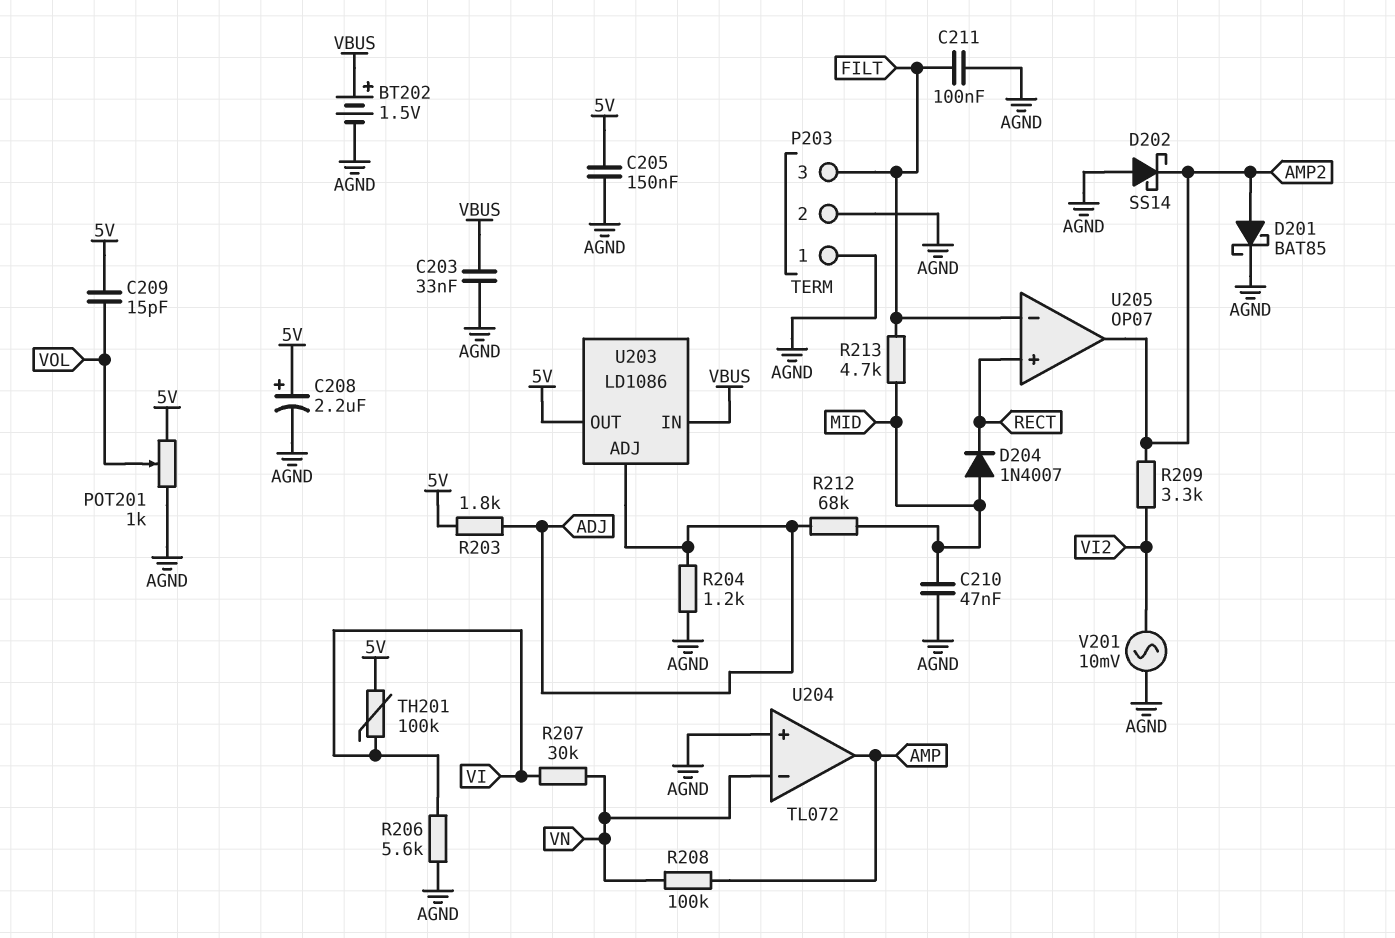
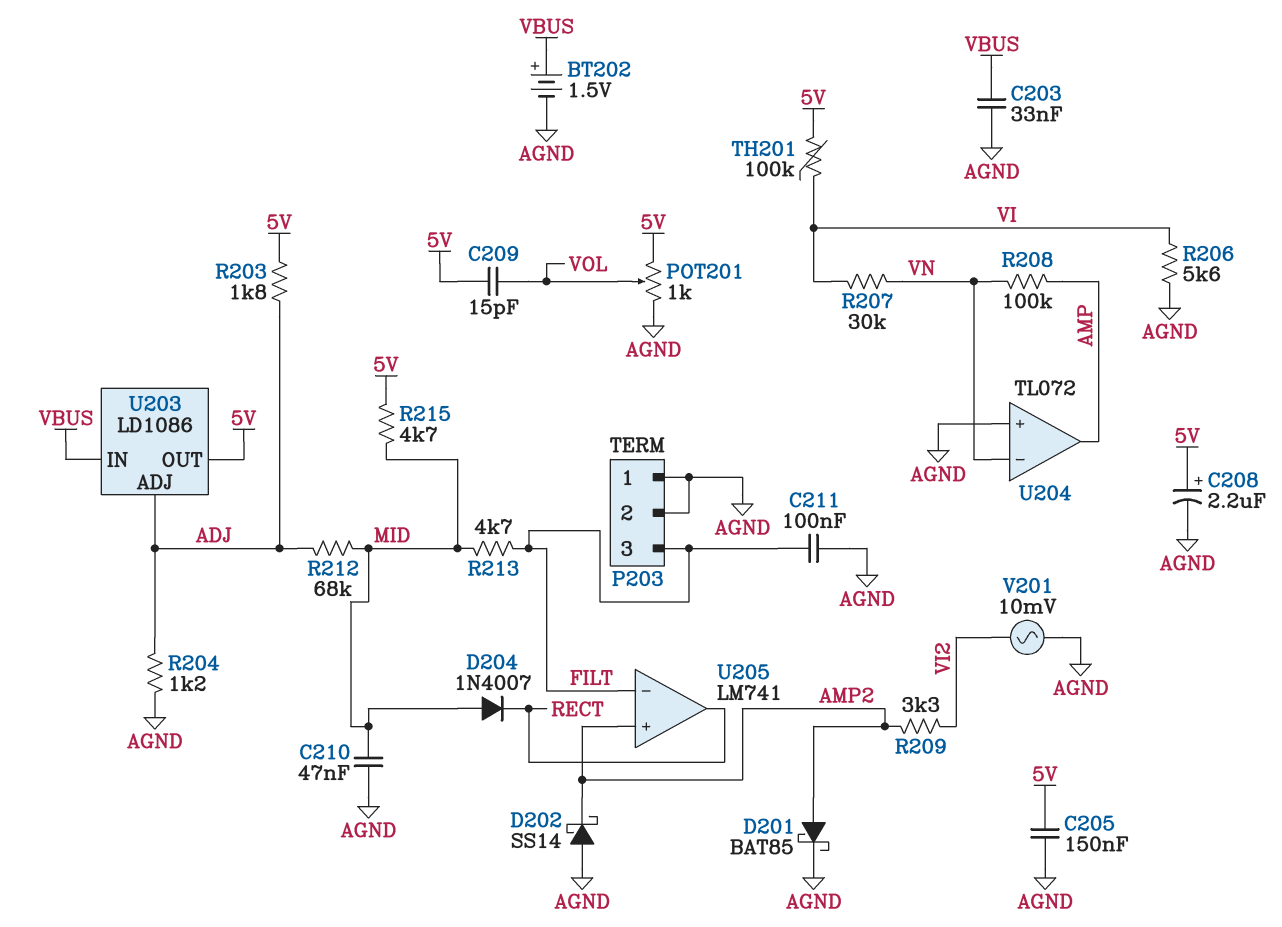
R215: none -> 4.7k (5V, MID)
U205: OP07 -> LM741
U205 pin in+: RECT -> AMP2
U205 pin out: AMP2 -> RECT

